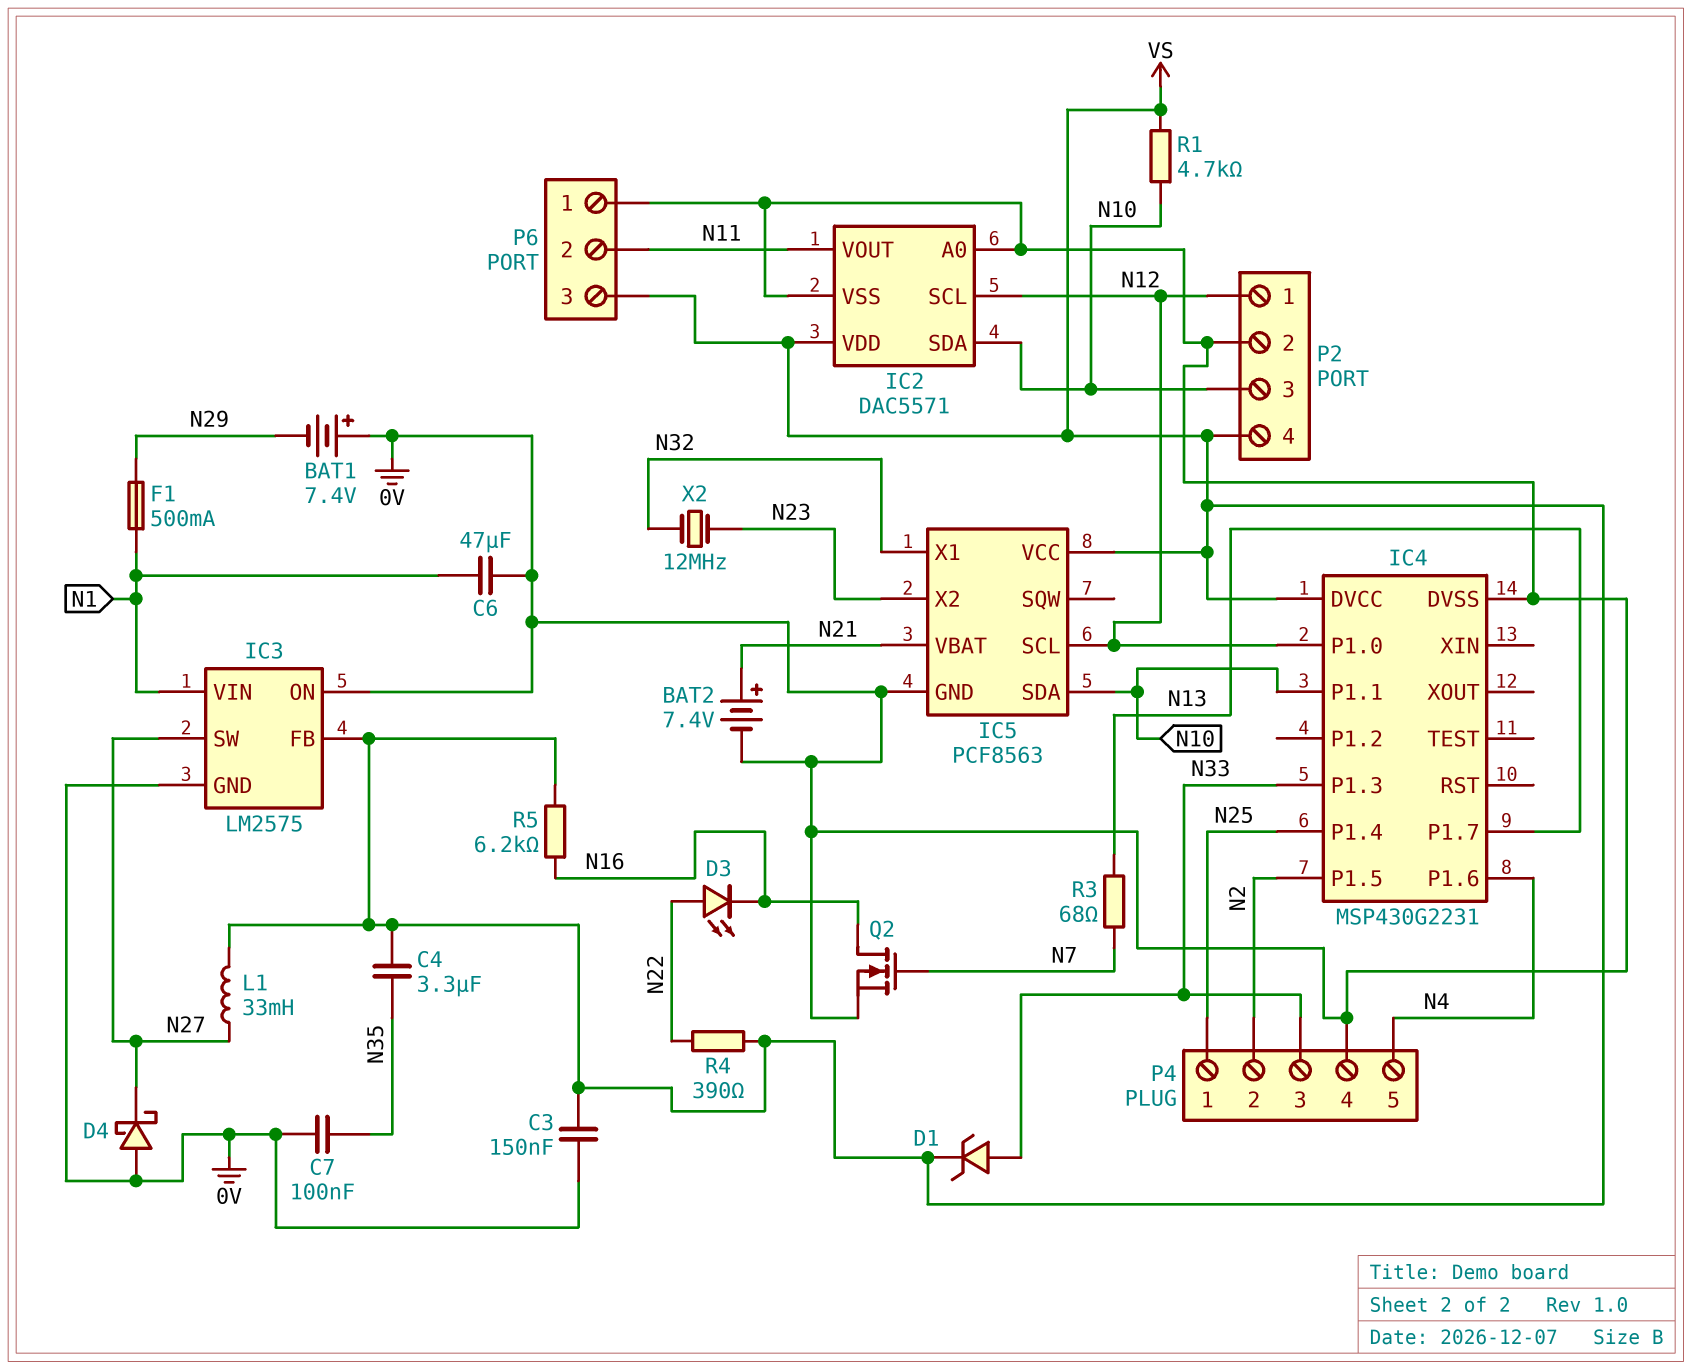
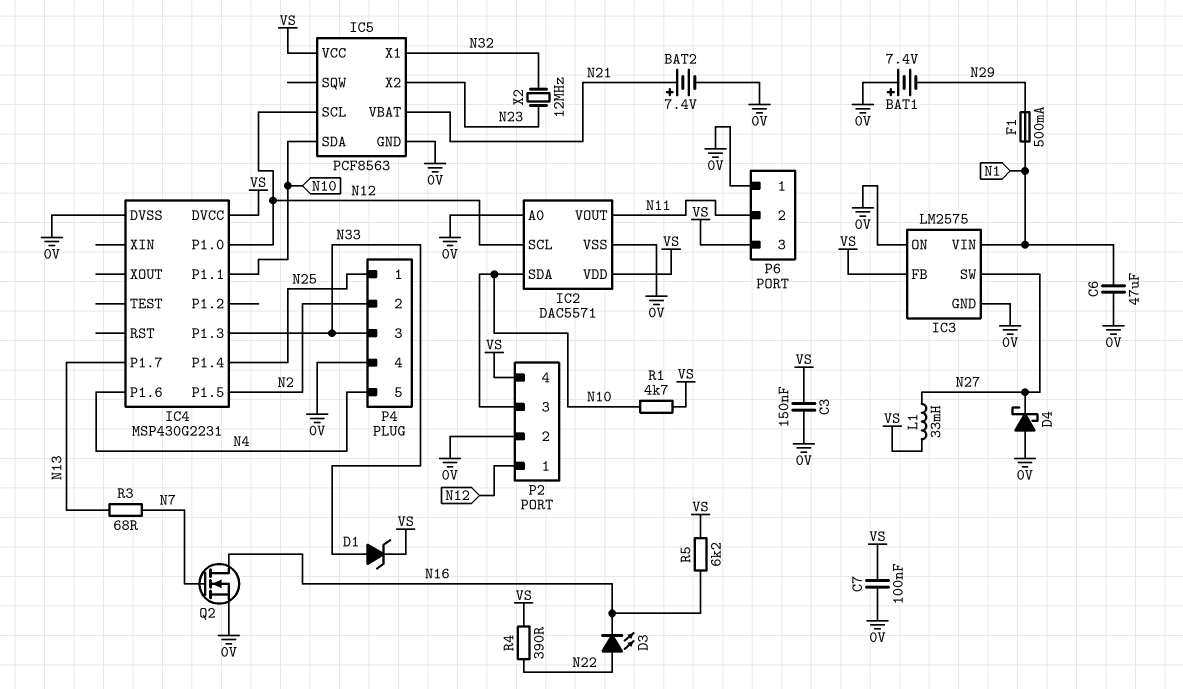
C4: 3.3uF (N35, VS) -> none
C7: 100nF (0V, N35) -> 100nF (0V, VS)

